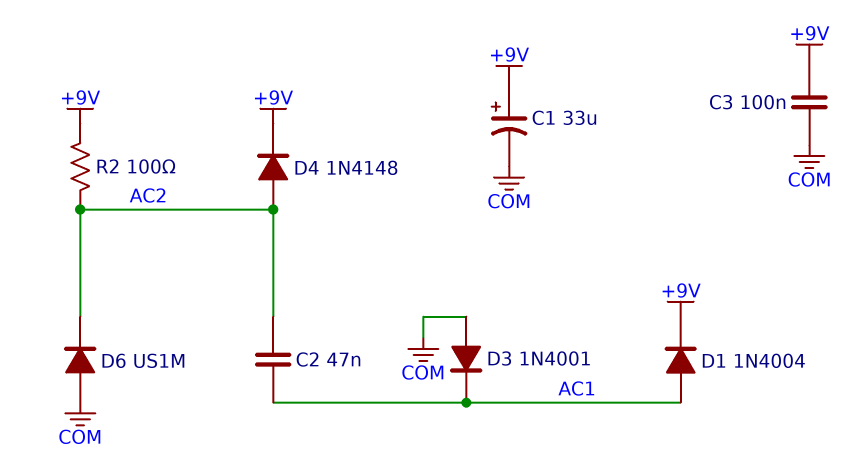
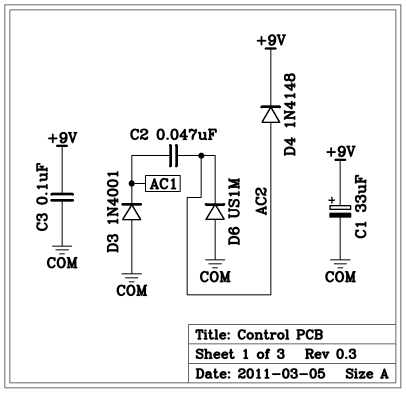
D1: diode 1N4004 (A AC1, K +9V) -> none
R2: 100 (+9V, AC2) -> none

